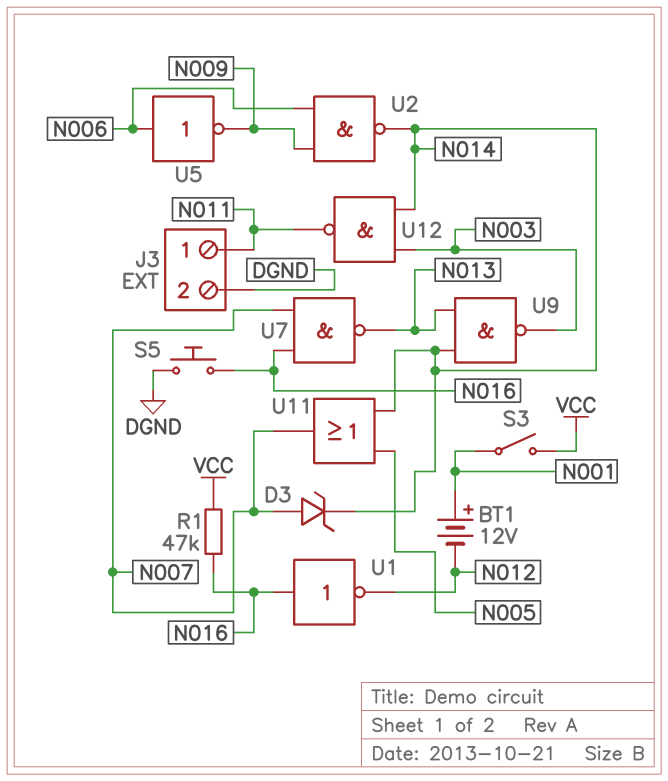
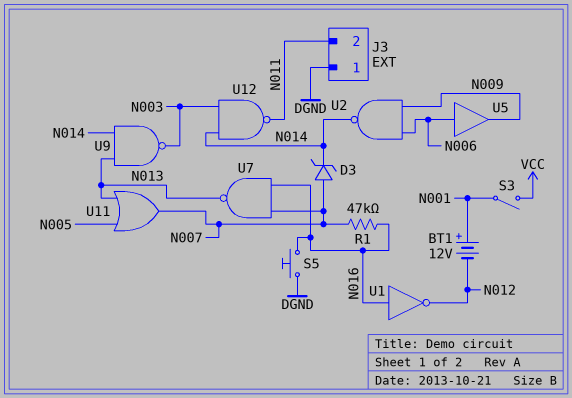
J3 pin 1: N011 -> DGND
J3 pin 2: DGND -> N011
R1: 47k (N016, VCC) -> 47k (N007, N016)
U5: NOT (in N006, out N009) -> buffer (in N006, out N009)
U11: OR (in N005, in N014, out N007) -> OR (in N005, in N013, out N007)

